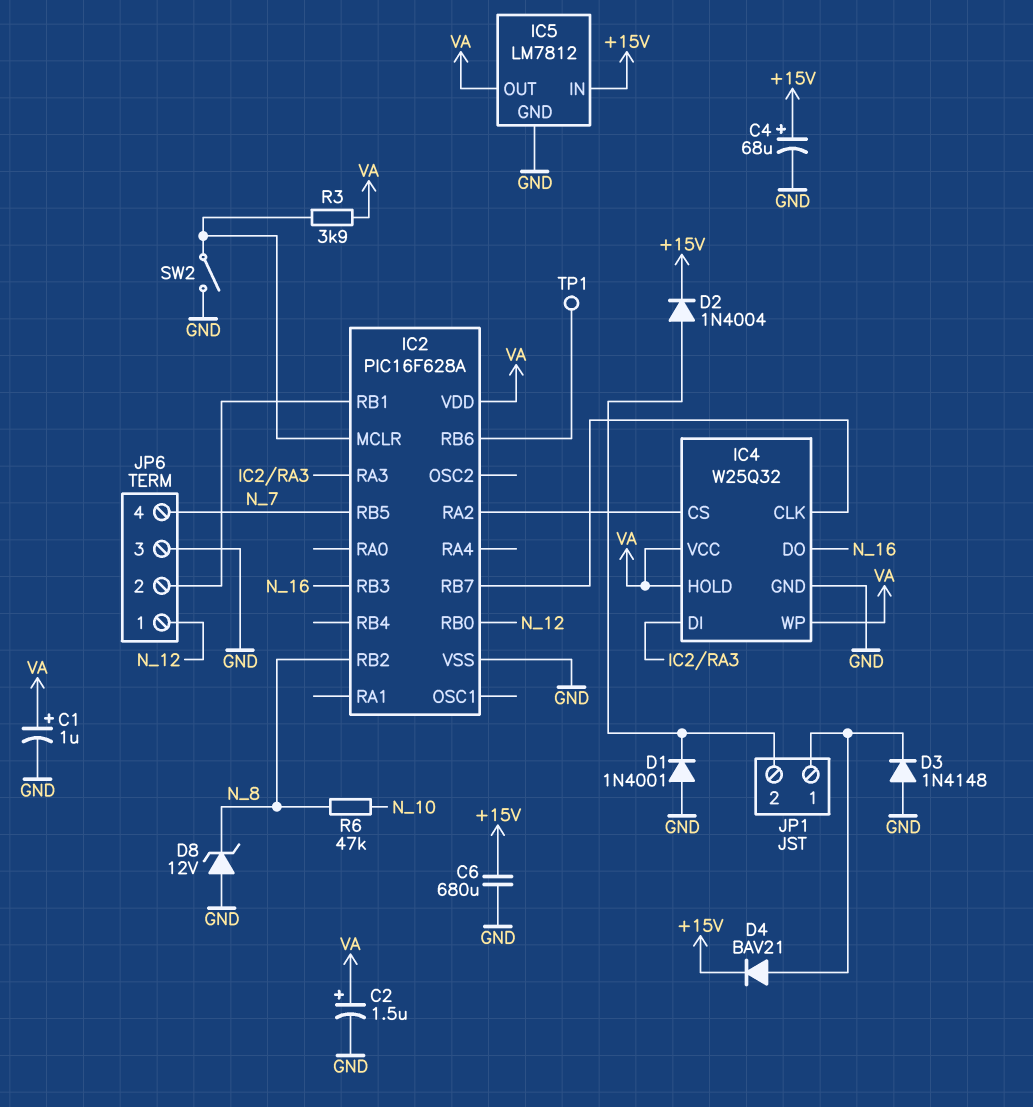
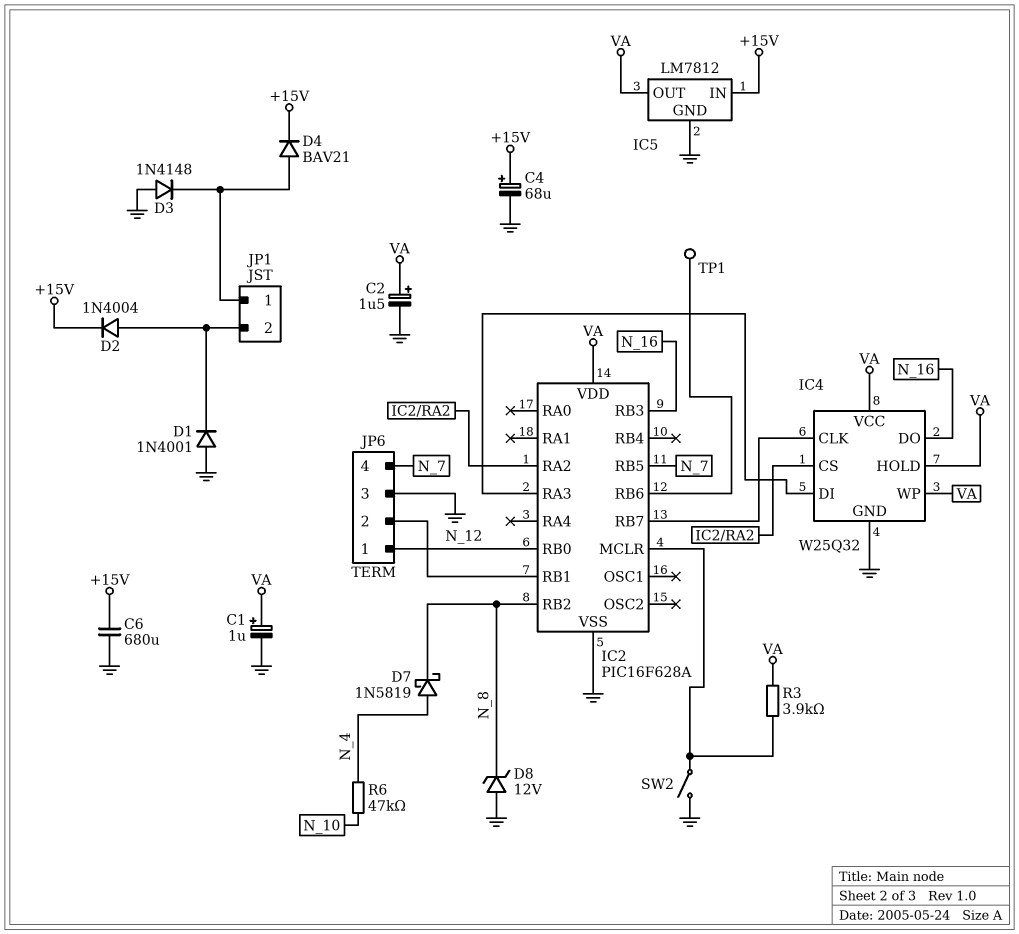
D7: none -> schottky 1N5819 (A N_4, K N_8)
R6: 47k (N_8, N_10) -> 47k (N_4, N_10)

